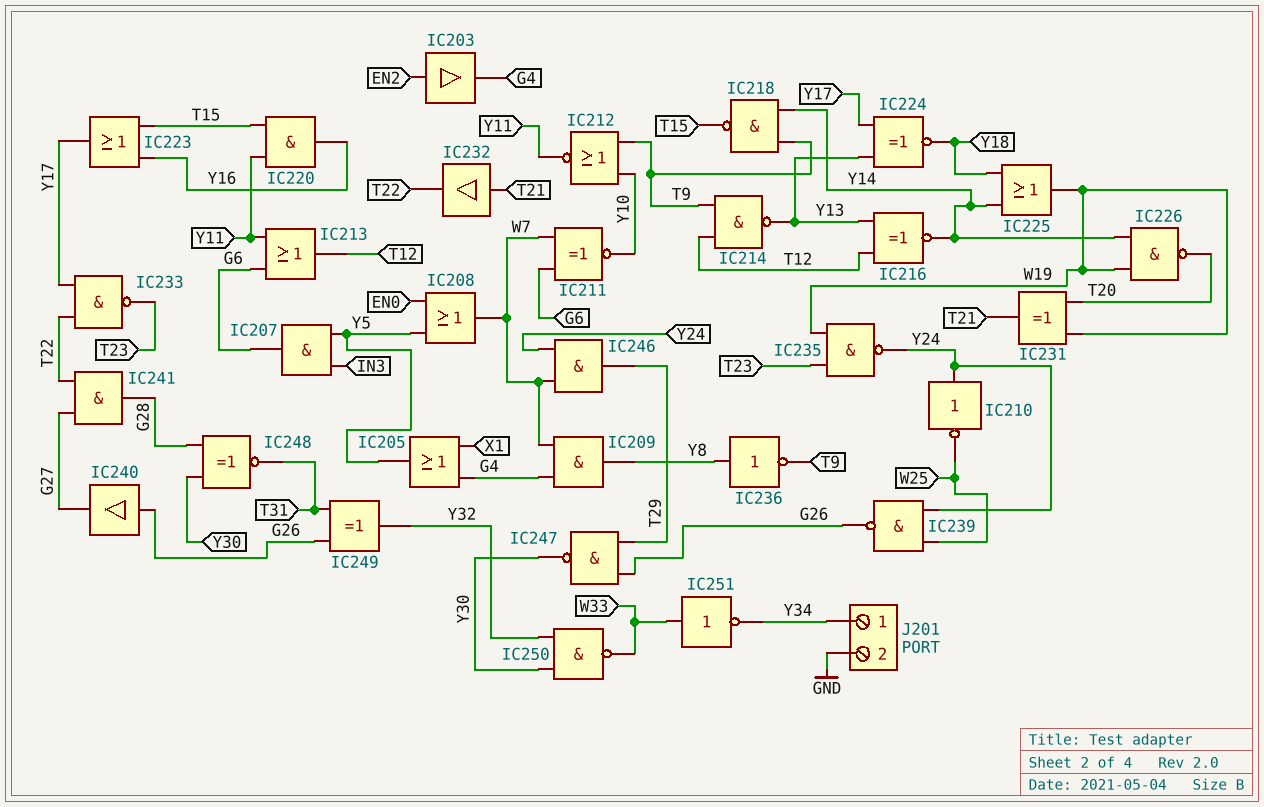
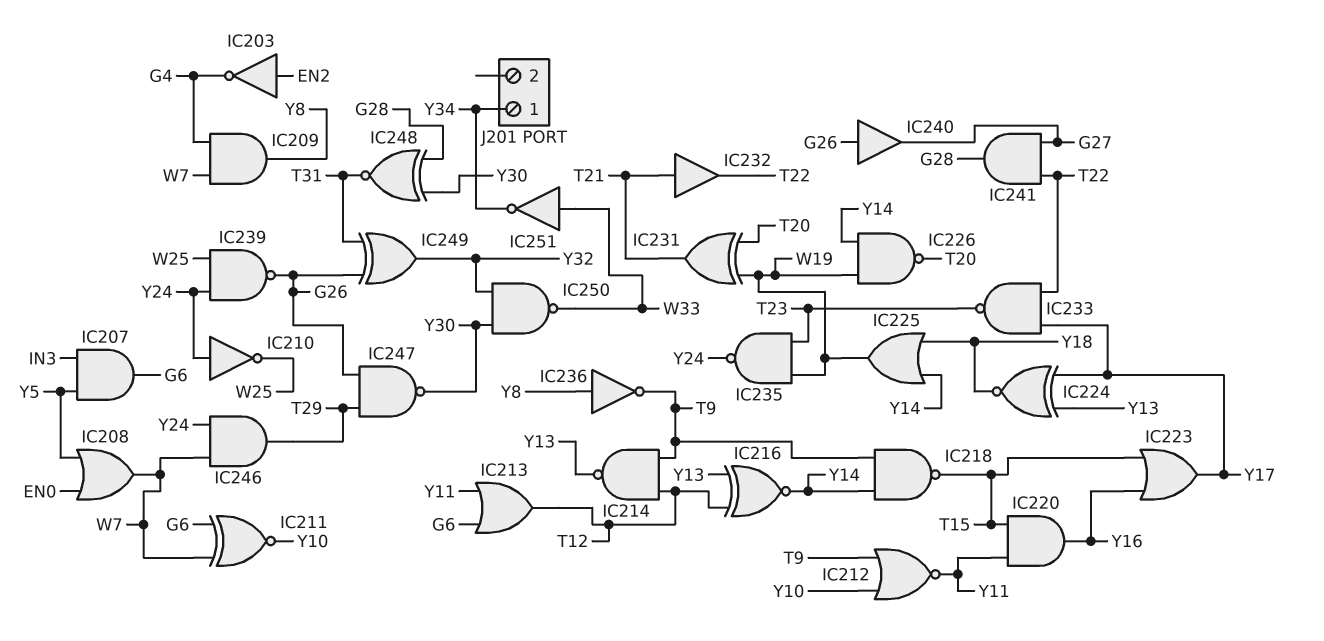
IC203: buffer (in EN2, out G4) -> NOT (in EN2, out G4)
IC205: OR (in G4, in X1, out Y5) -> none
J201 pin 2: GND -> none

